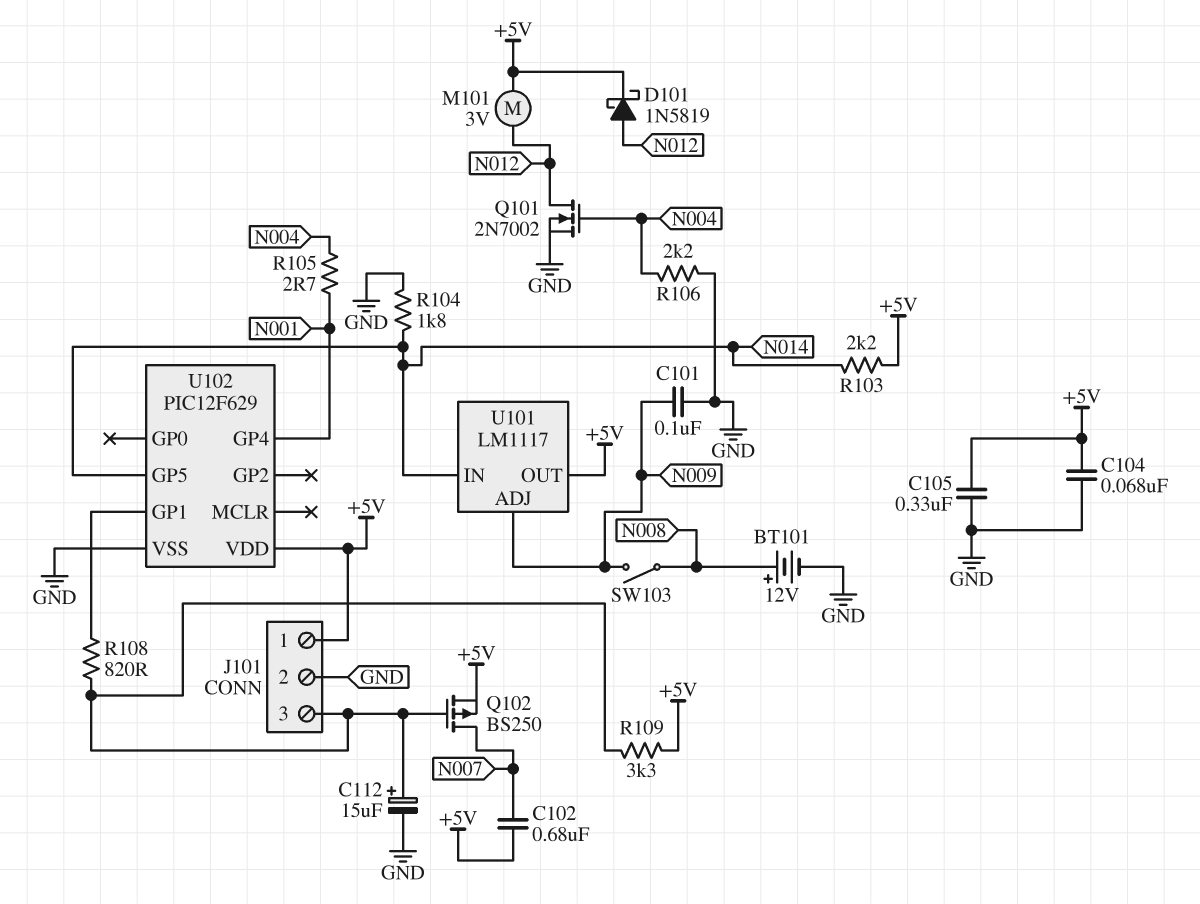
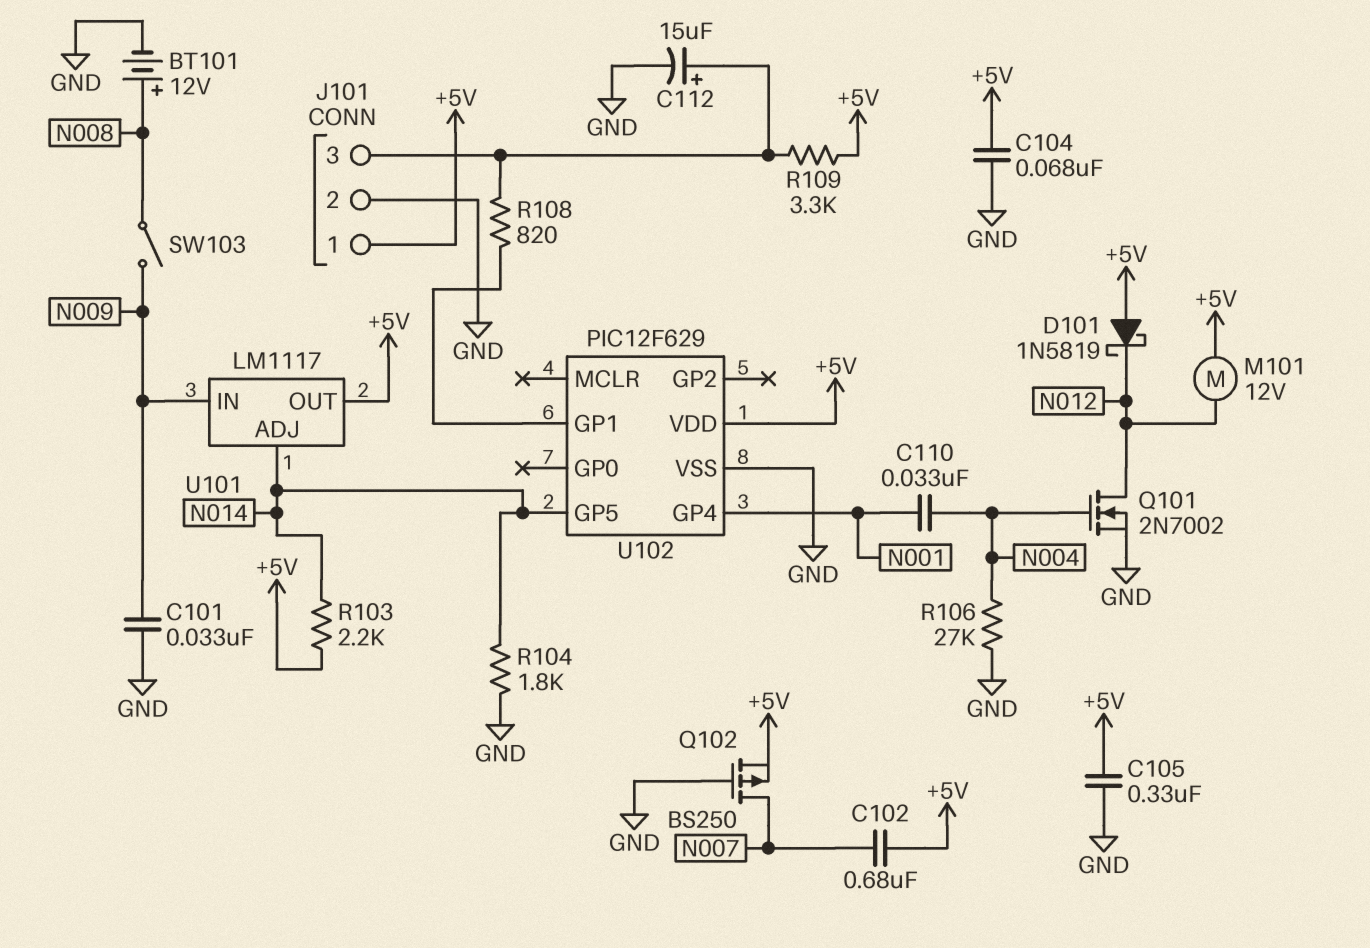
C101: 100nF (GND, N009) -> 33nF (GND, N009)
C110: none -> 33nF (N001, N004)
D101: schottky 1N5819 (A N012, K +5V) -> schottky 1N5819 (A +5V, K N012)
M101: motor 3V (+5V, N012) -> motor 12V (+5V, N012)
Q102: PMOS BS250 (G J101/3, D N007, S +5V) -> PMOS BS250 (G GND, D N007, S +5V)
R105: 2.7 (N001, N004) -> none
R106: 2.2k (GND, N004) -> 27k (GND, N004)
U101 pin ADJ: N009 -> N014
U101 pin IN: N014 -> N009

